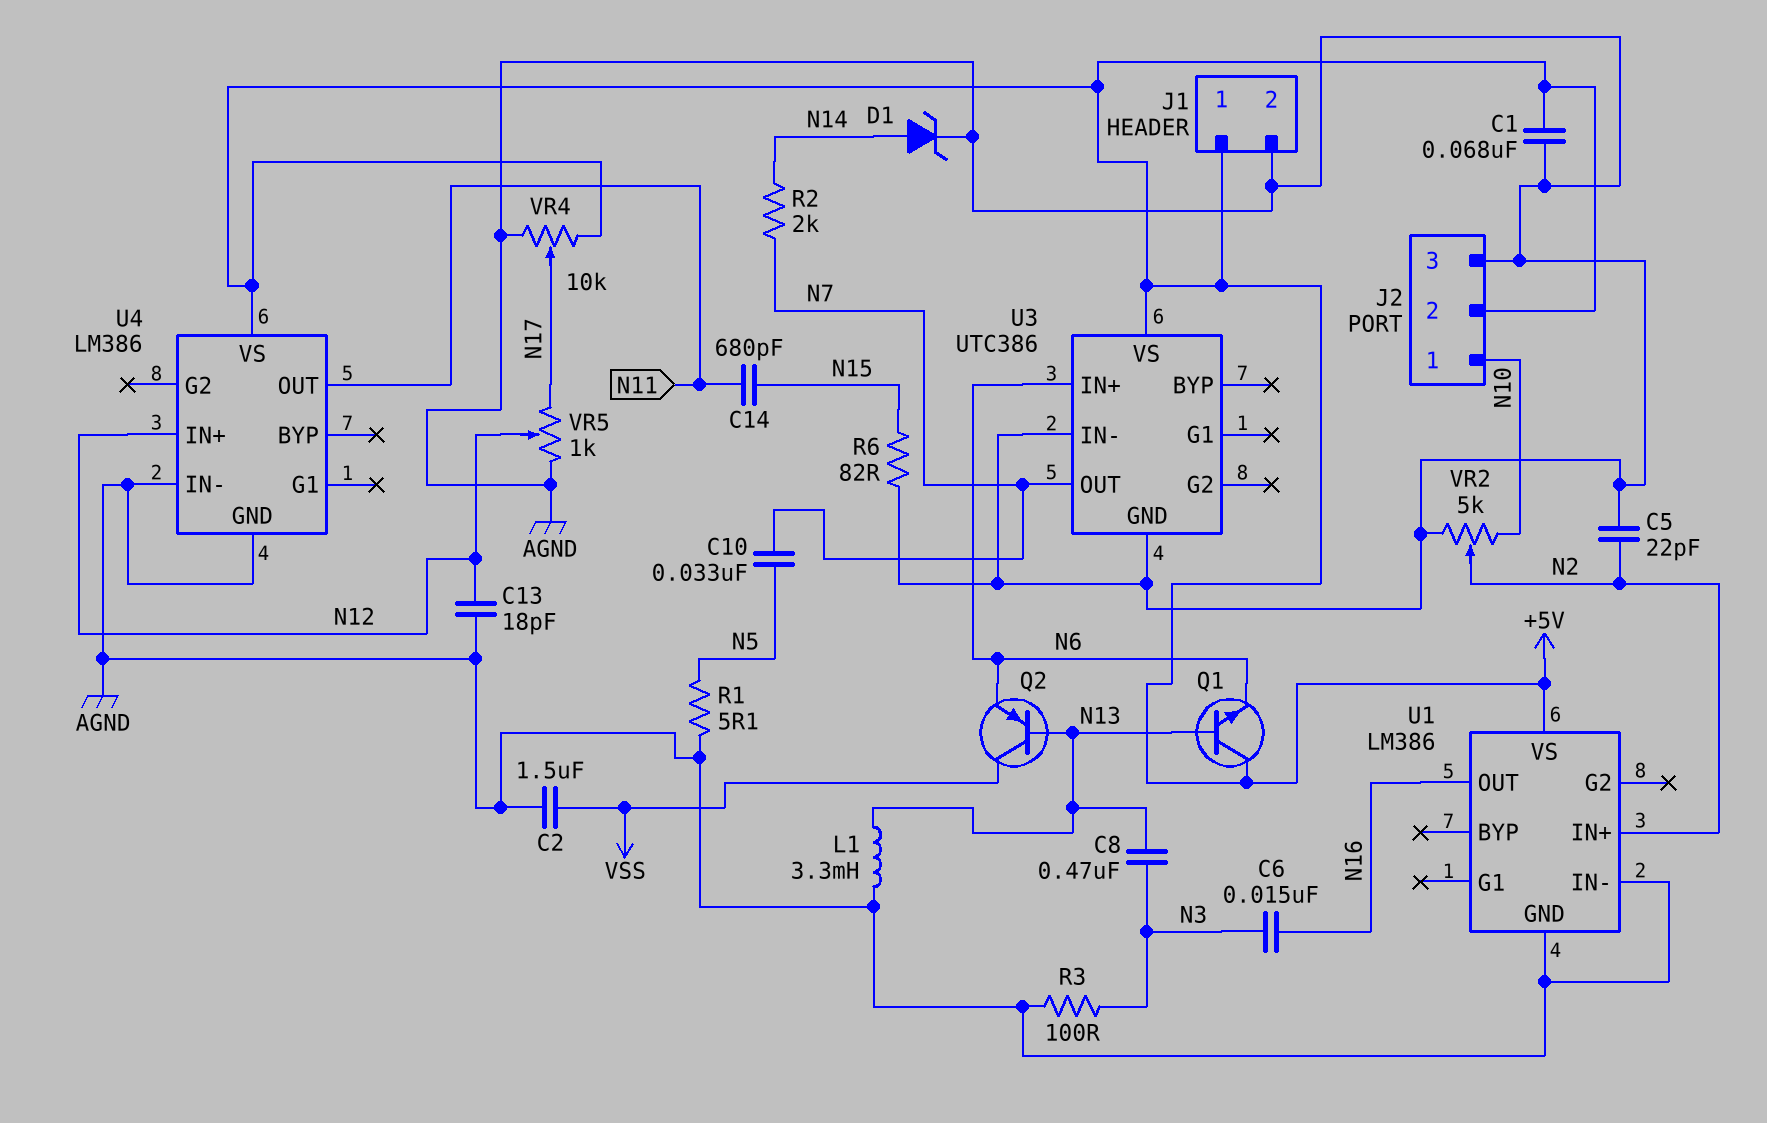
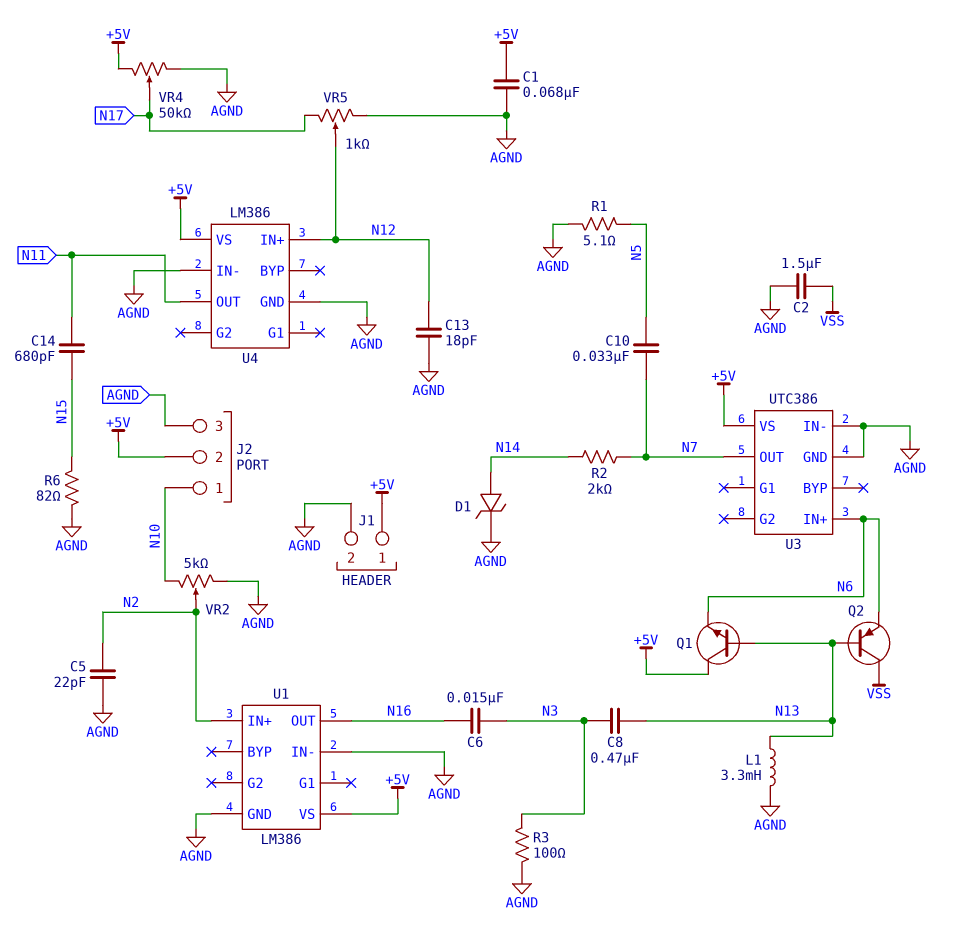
VR4: 10k (+5V, AGND, wiper N17) -> 50k (+5V, AGND, wiper N17)

